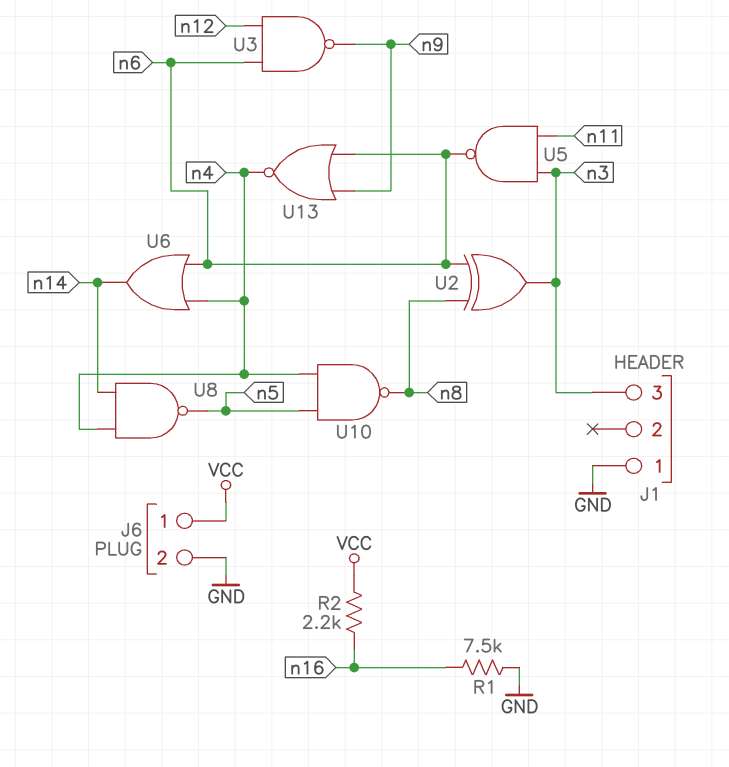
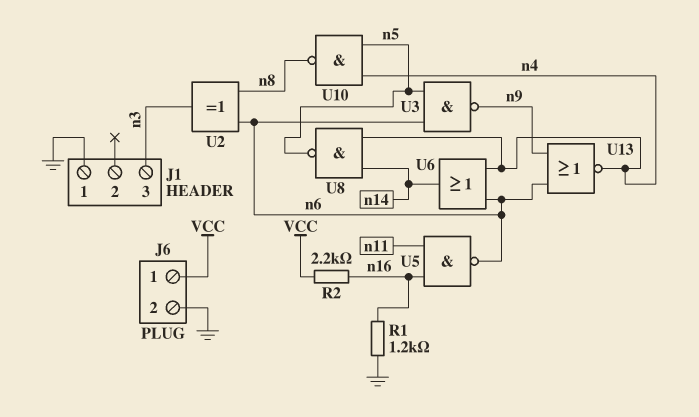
R1: 7.5k (GND, n16) -> 1.2k (GND, n16)
U3: NAND (in n6, in n12, out n9) -> NAND (in n5, in n6, out n9)
U5: NAND (in n3, in n11, out n6) -> NAND (in n11, in n16, out n6)

